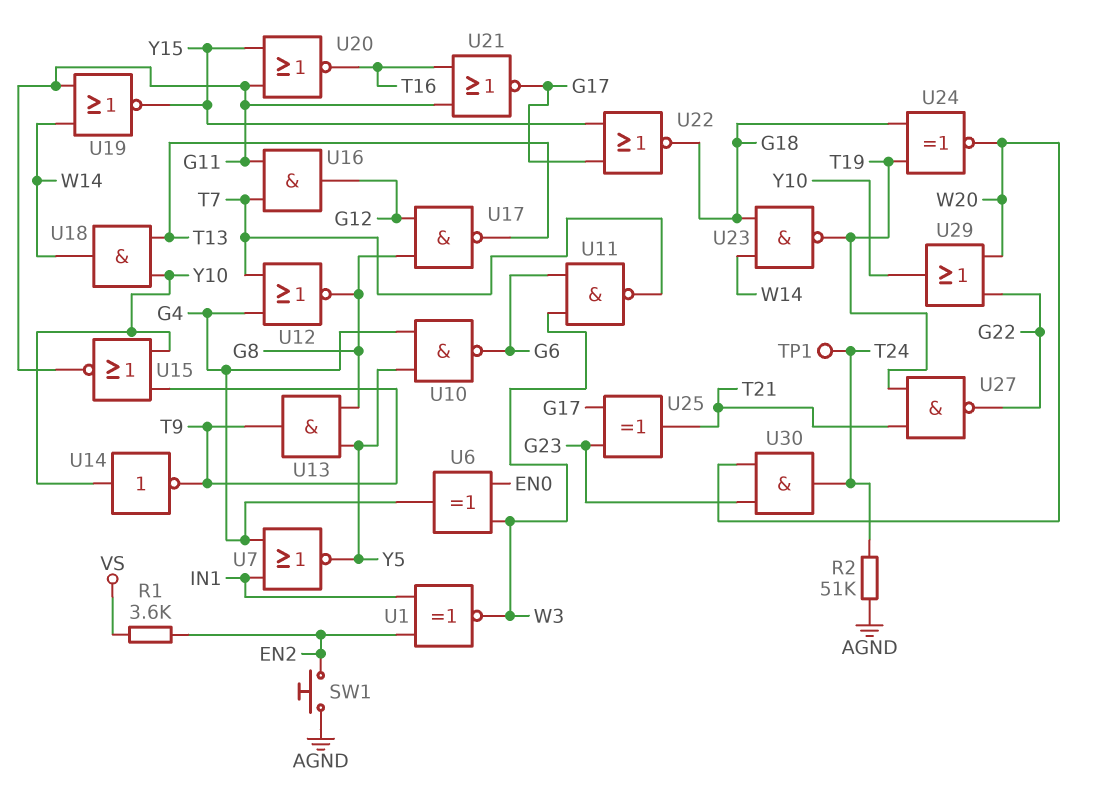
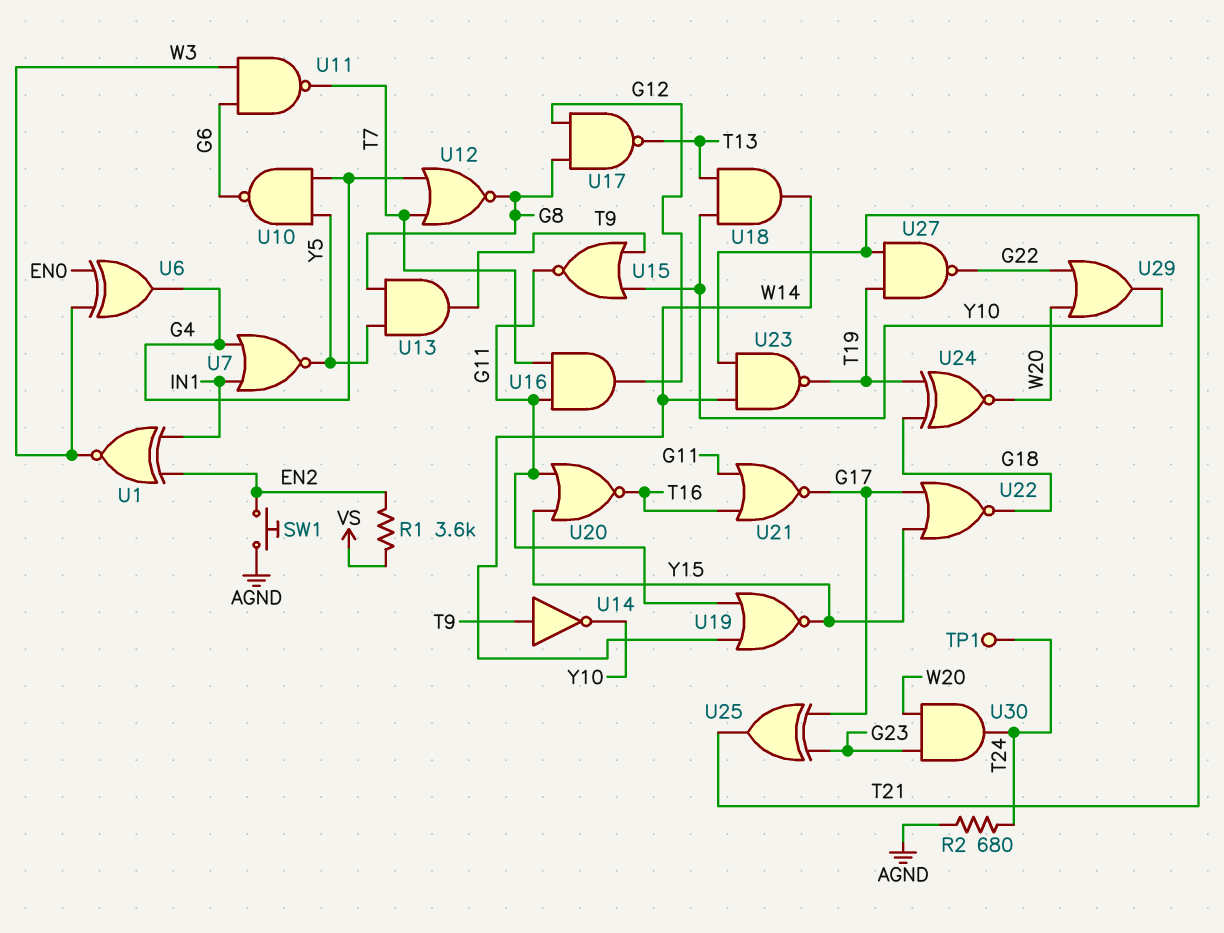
R2: 51k (AGND, T24) -> 680 (AGND, T24)
U14: NOT (in Y10, out T9) -> NOT (in T9, out Y10)
U23: NAND (in G18, in W14, out T19) -> NAND (in T21, in W14, out T19)

